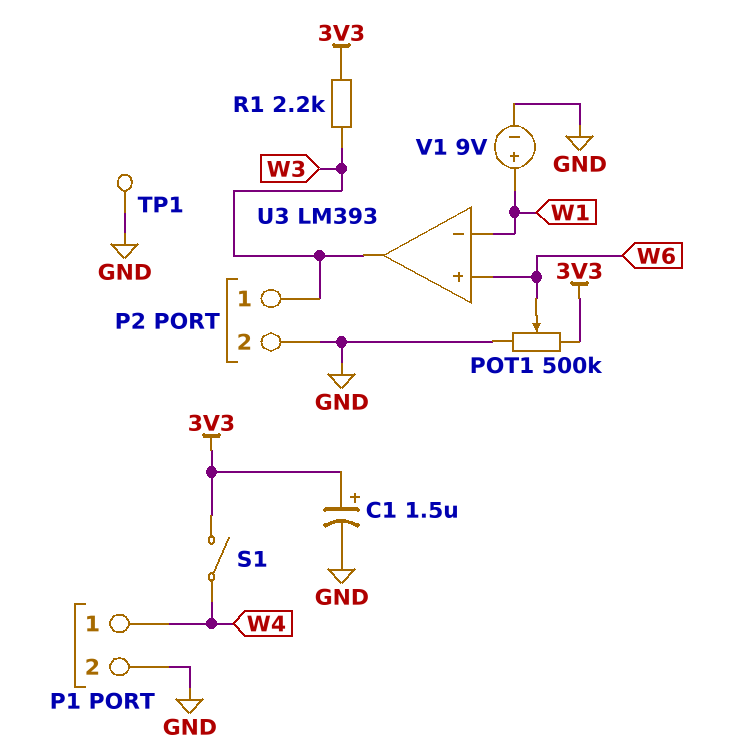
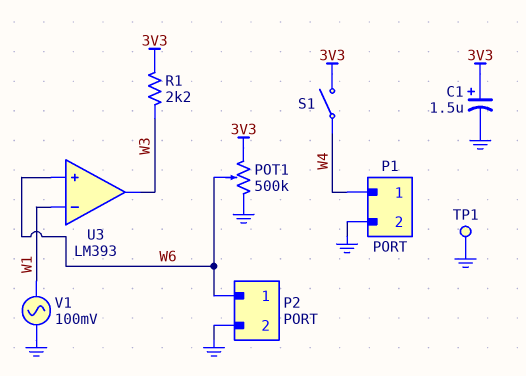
P2 pin 1: W3 -> W6
V1: 9V (plus W1, minus GND) -> AC 100mV (GND, W1)

